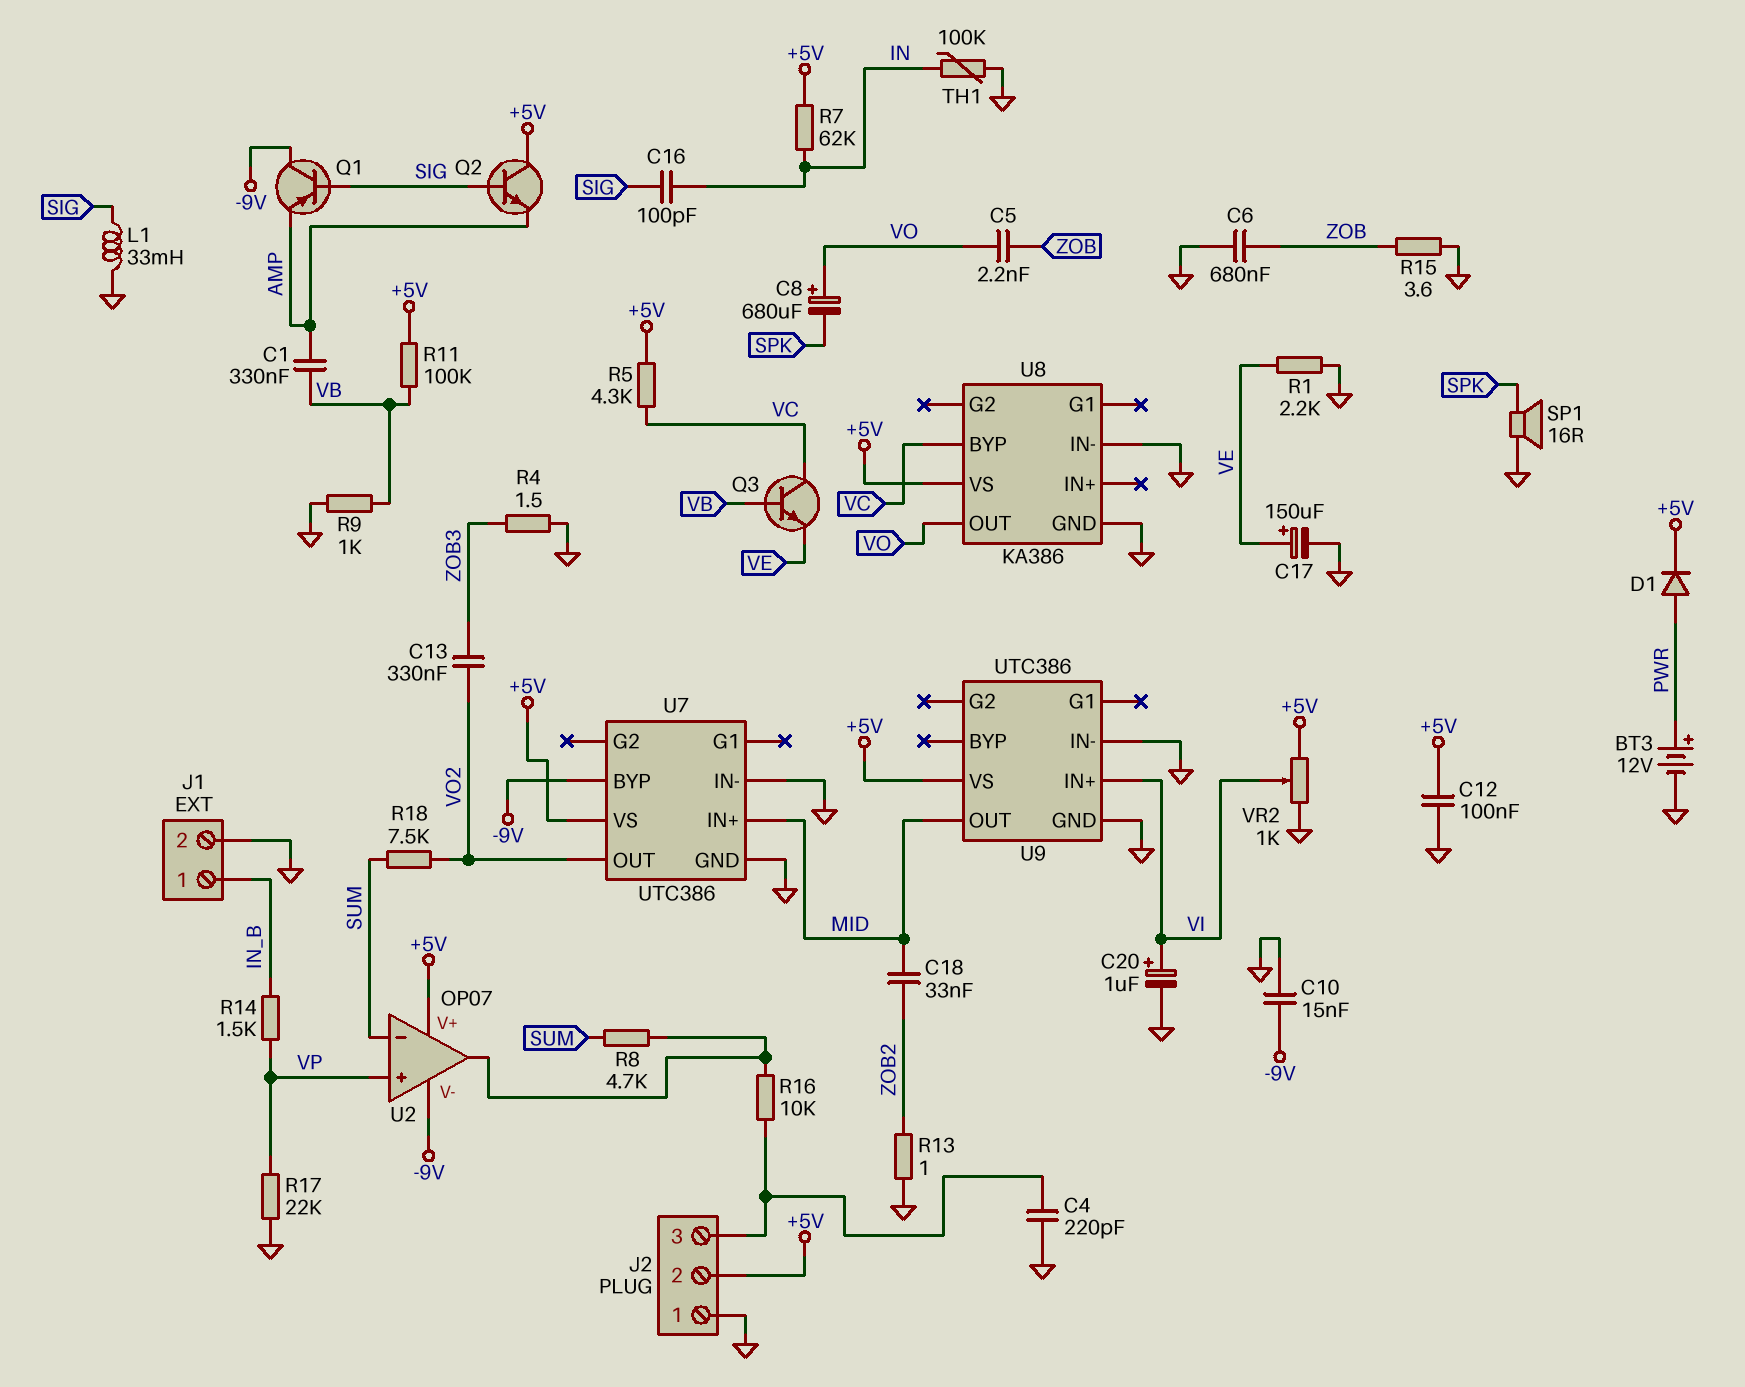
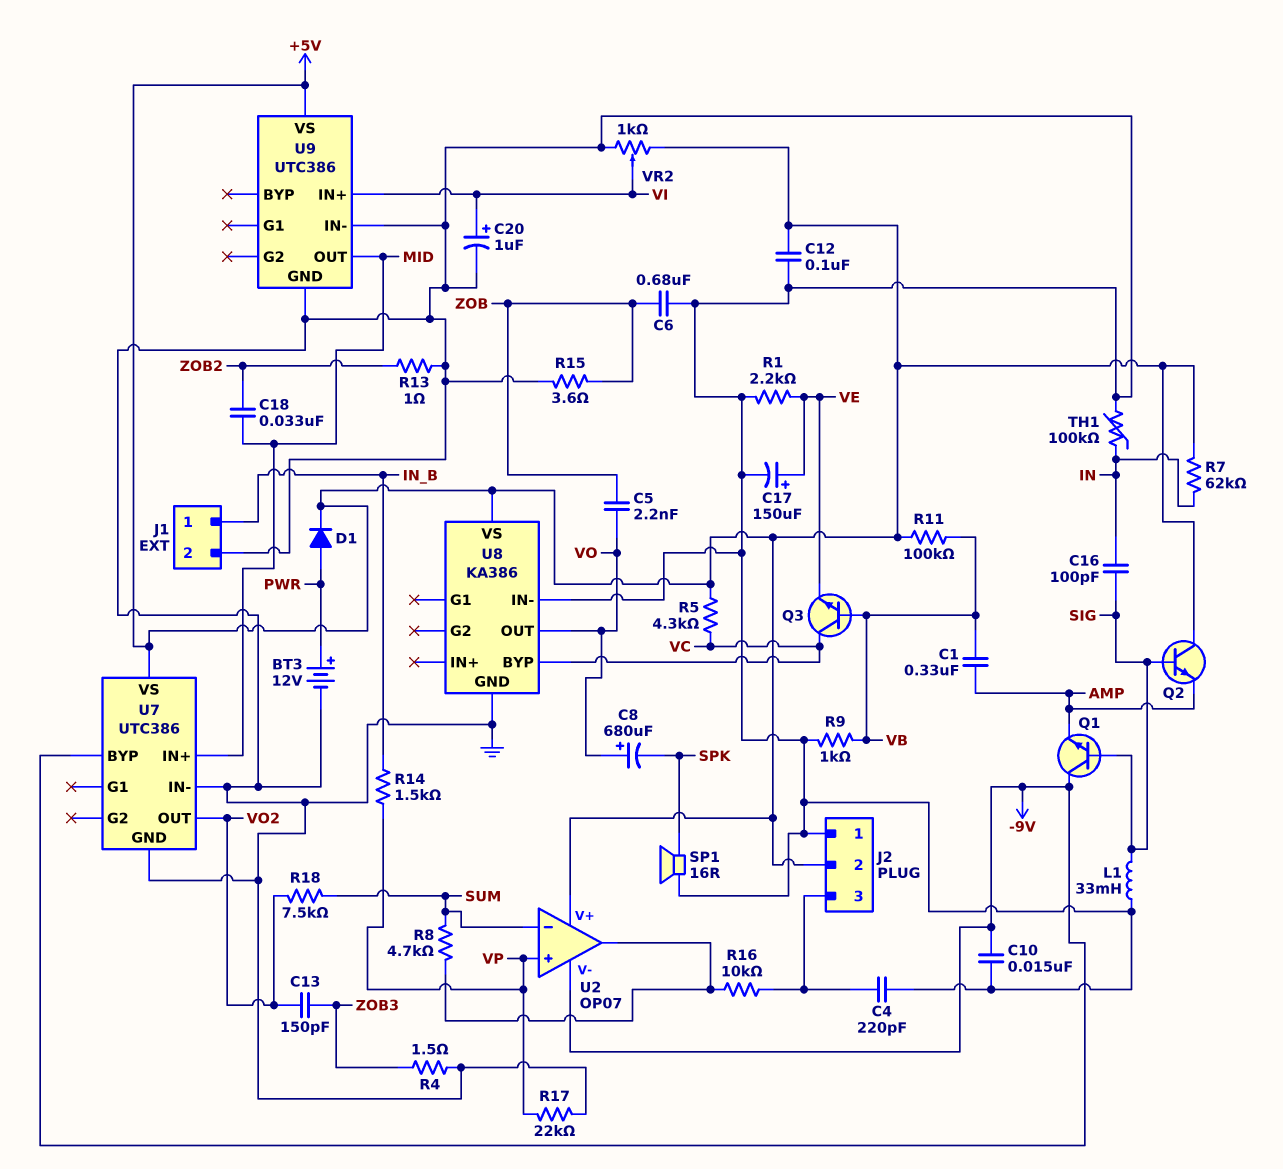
C13: 330nF (VO2, ZOB3) -> 150pF (VO2, ZOB3)
Q1: PNP (B SIG, C -9V, E AMP) -> NPN (B SIG, C -9V, E AMP)

